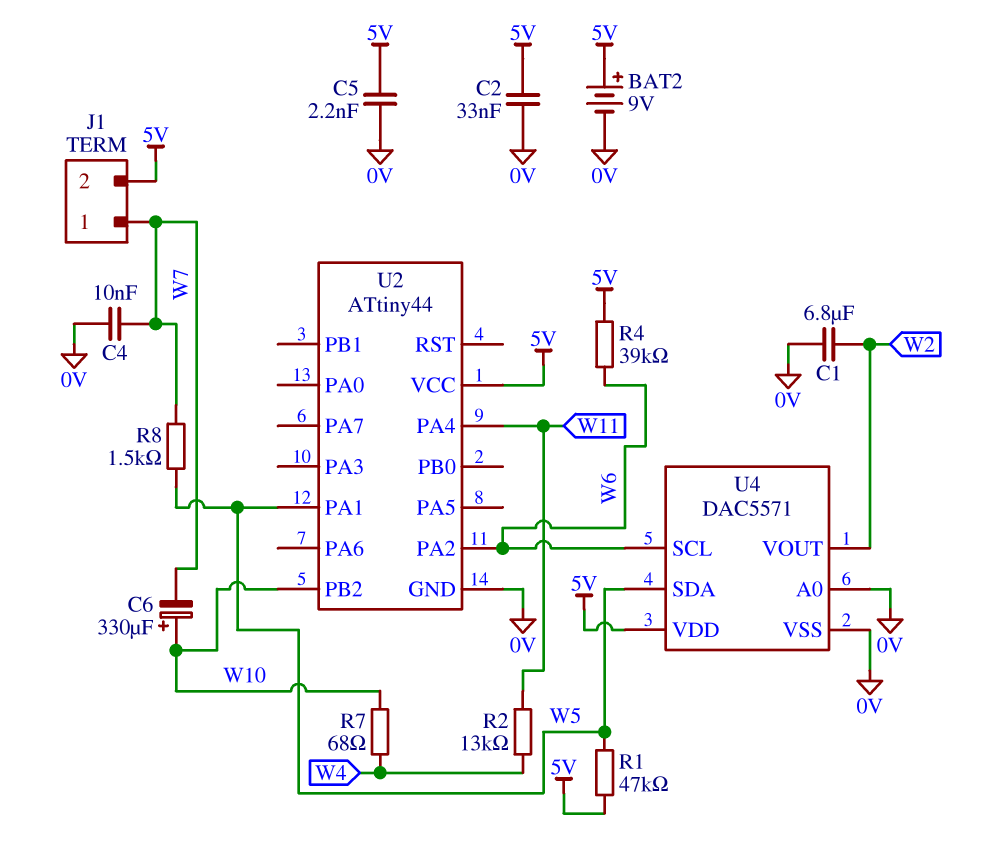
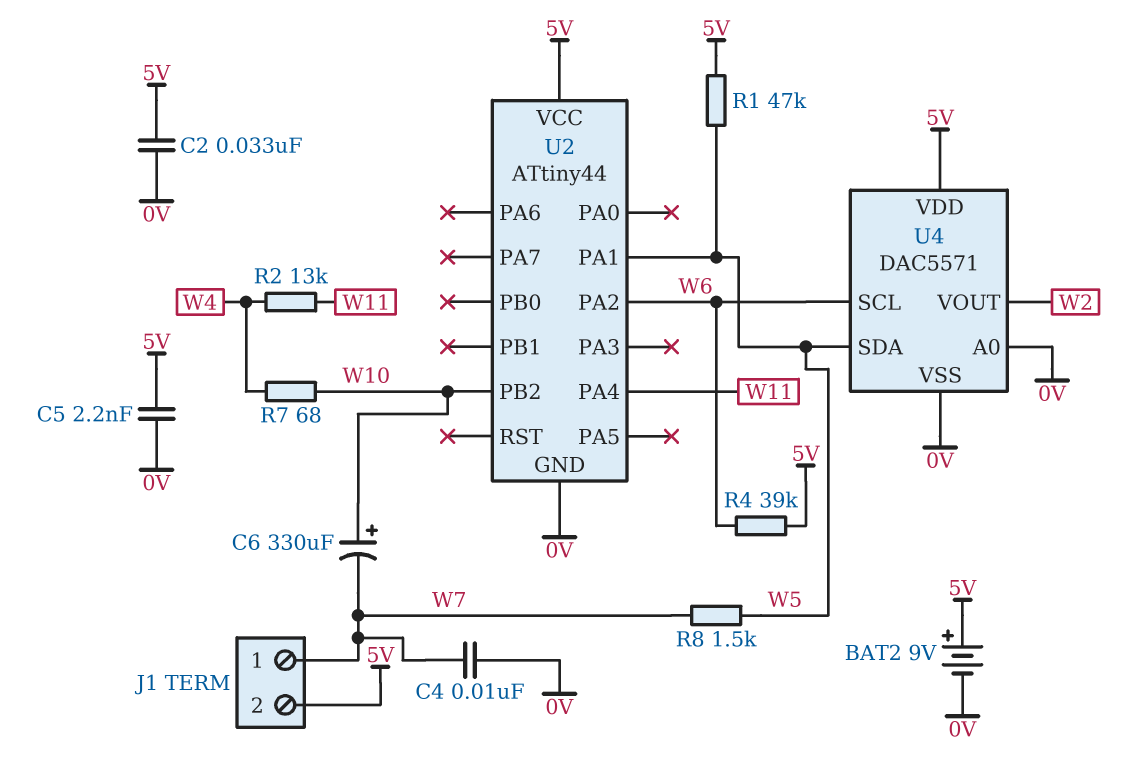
C1: 6.8uF (0V, W2) -> none

